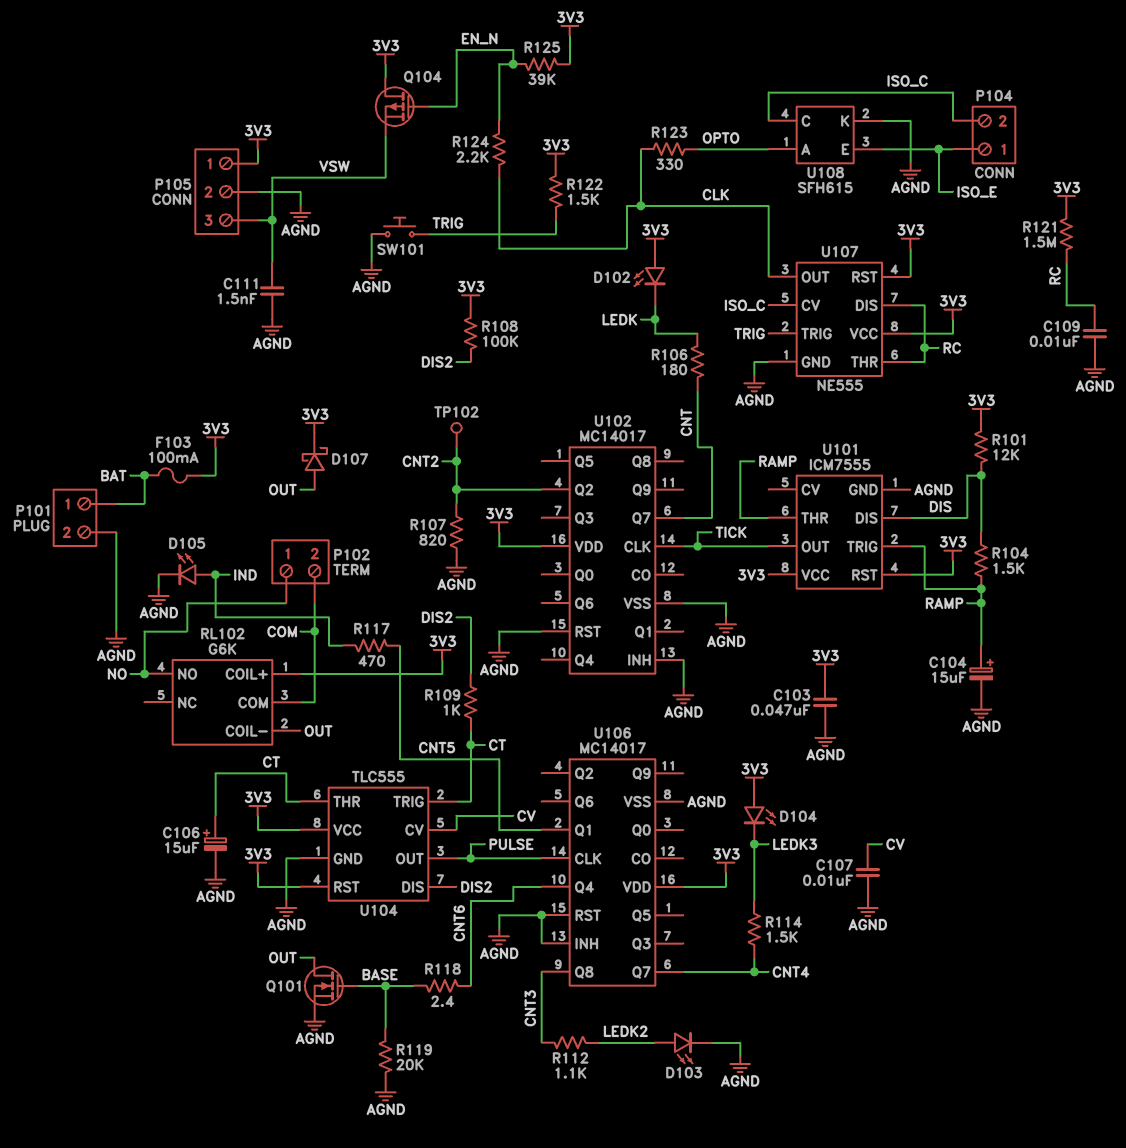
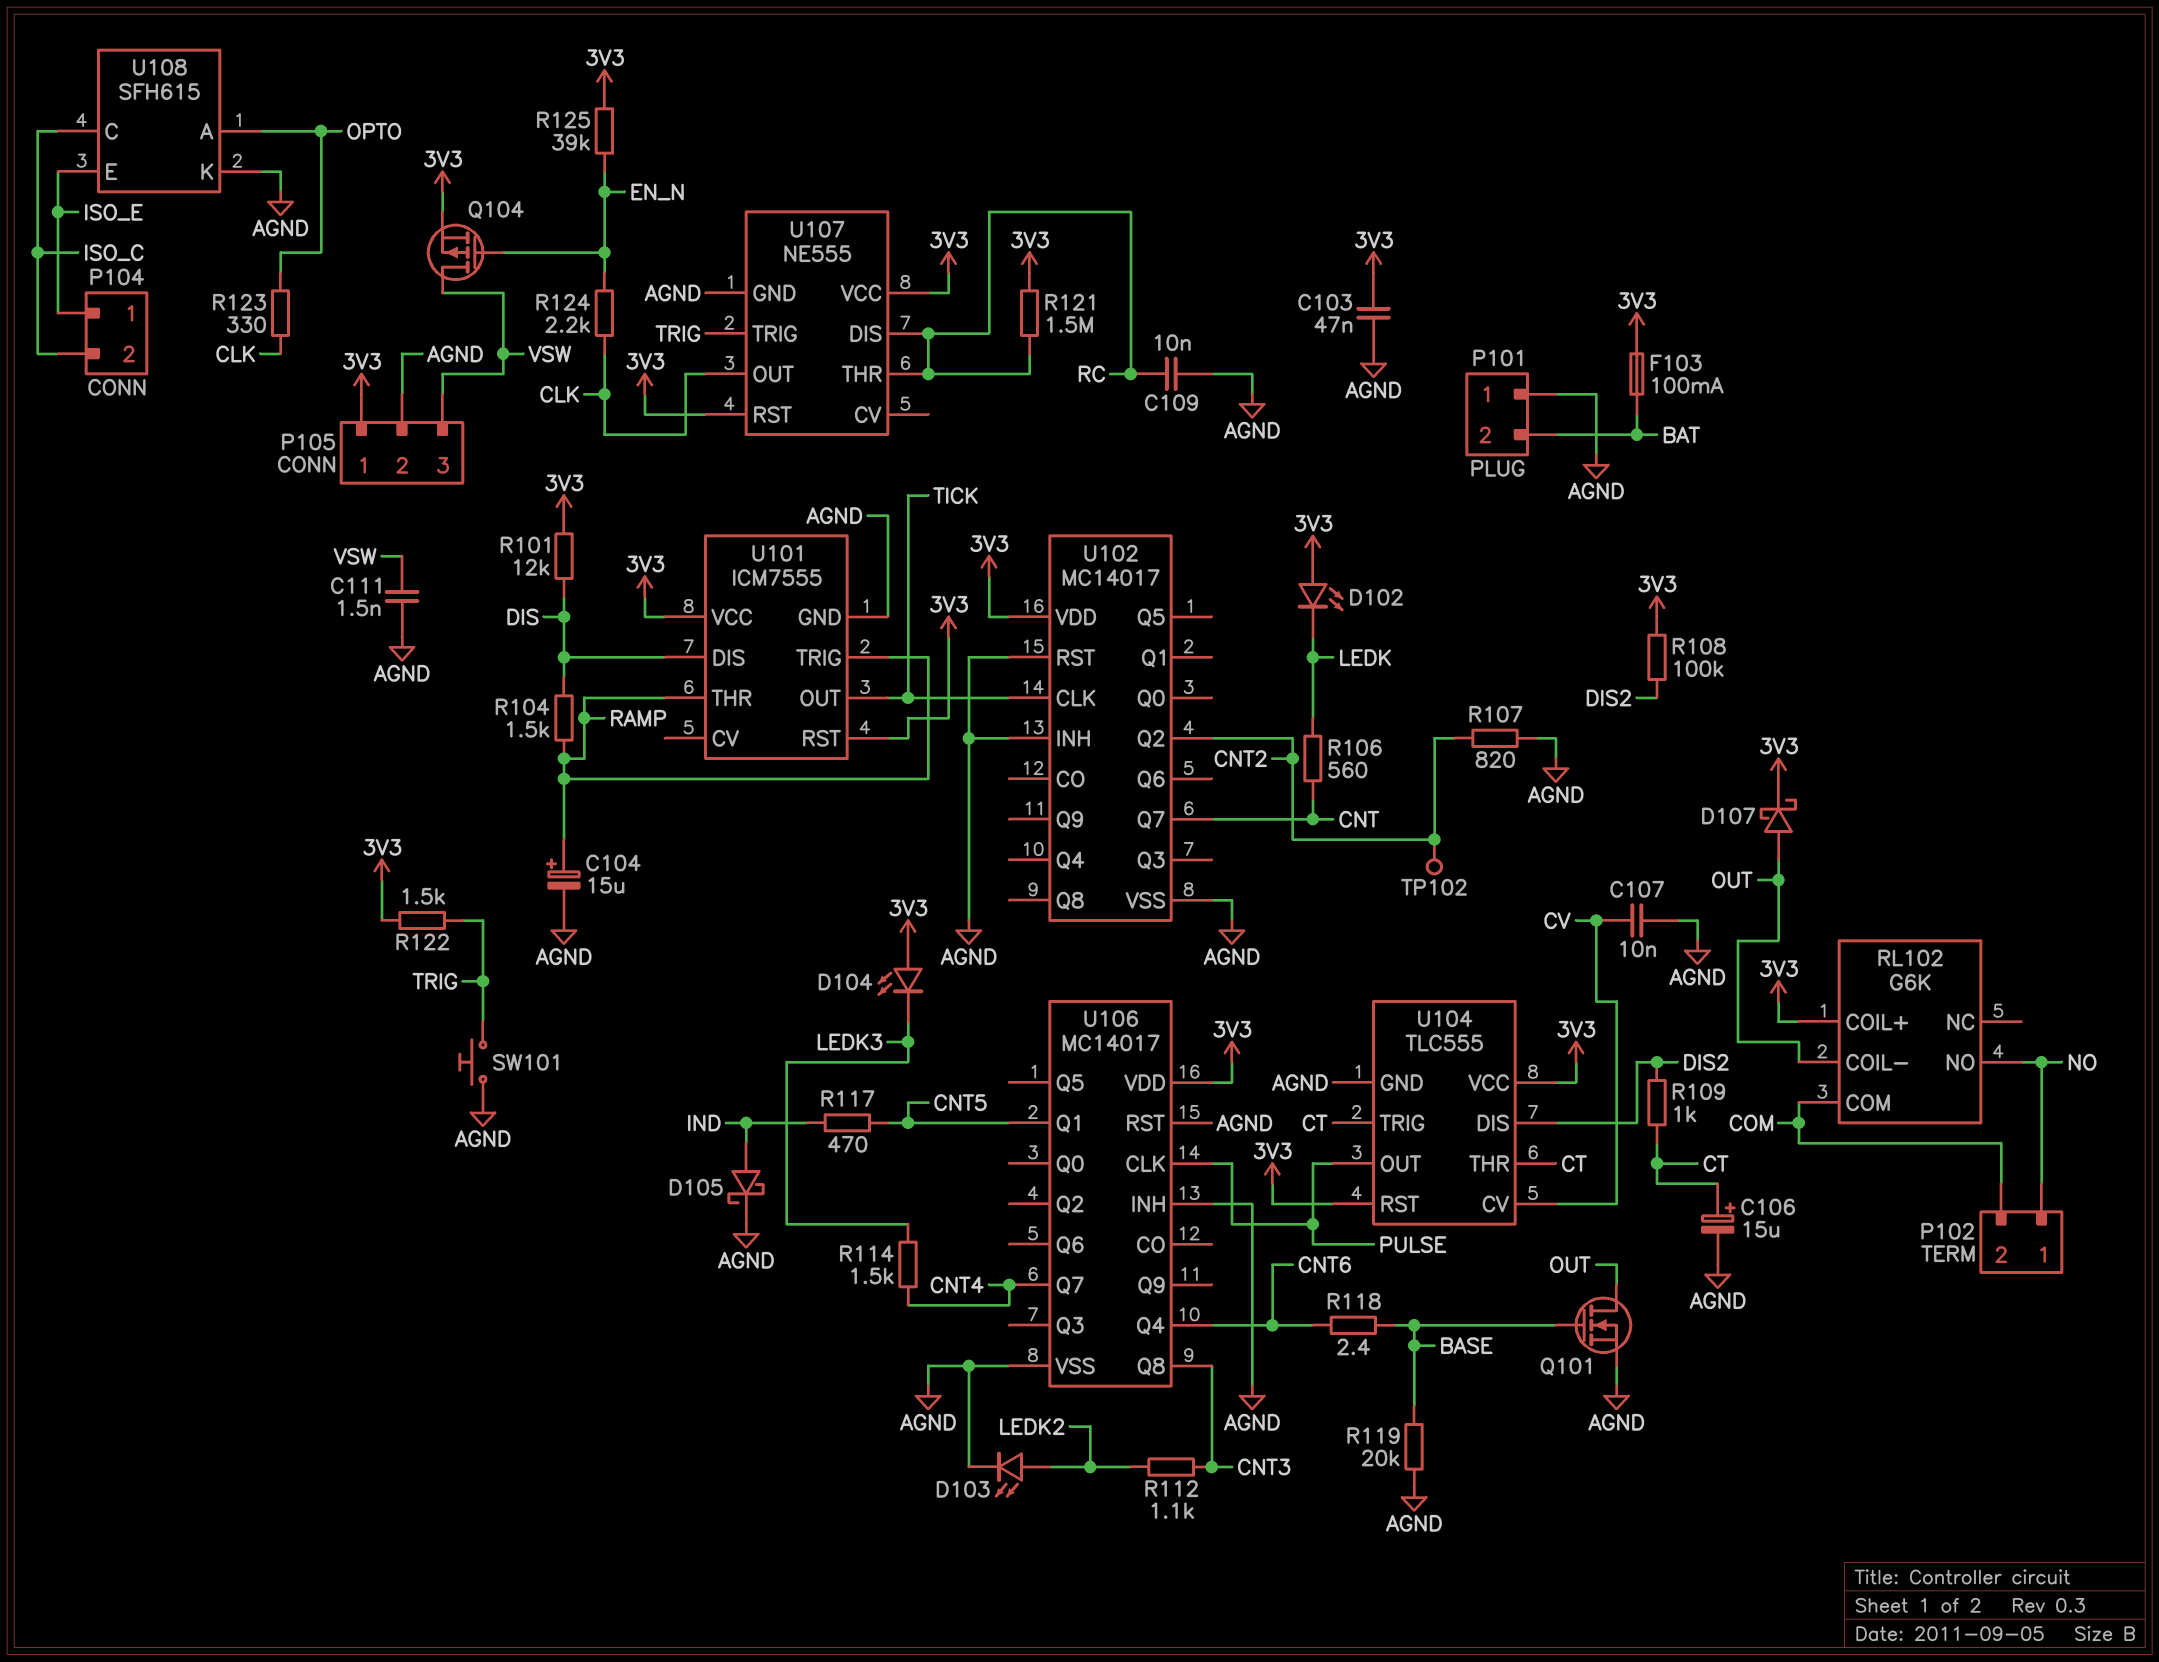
D105: LED (A IND, K AGND) -> schottky (A IND, K AGND)
P101 pin 1: BAT -> AGND
P101 pin 2: AGND -> BAT
Q104: PMOS (G EN_N, D 3V3, S VSW) -> PMOS (G EN_N, D VSW, S 3V3)
R106: 180 (CNT, LEDK) -> 560 (CNT, LEDK)
U107 pin CV: ISO_C -> none

